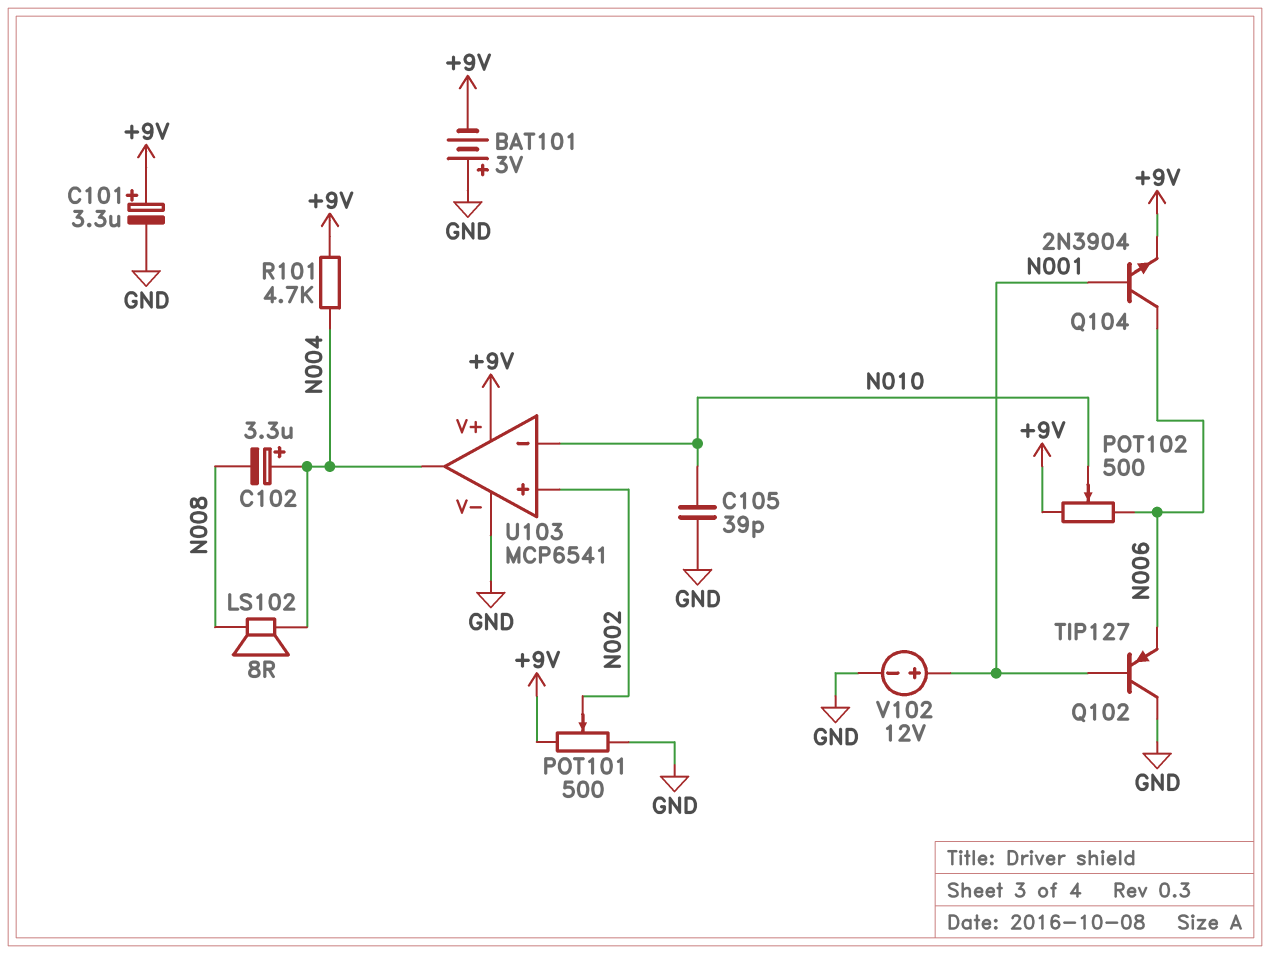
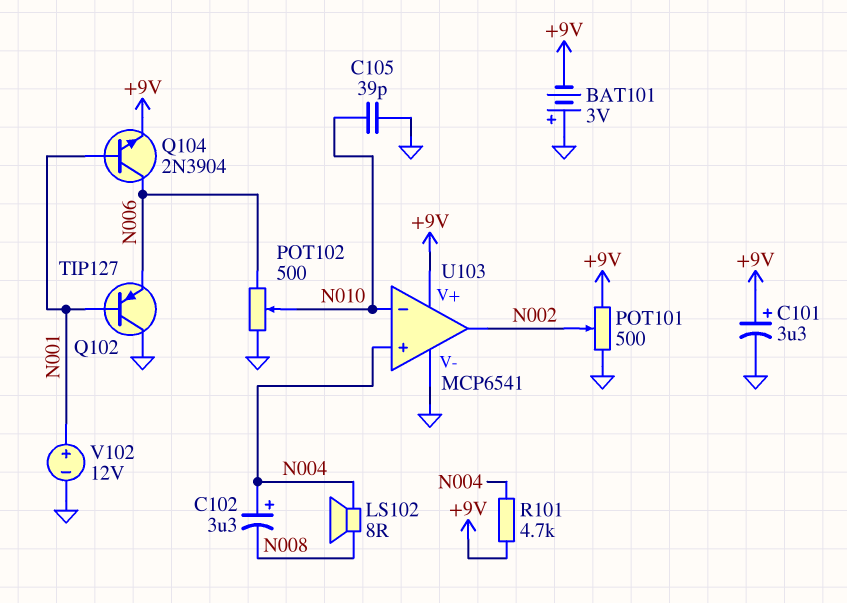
POT102: 500 (+9V, N006, wiper N010) -> 500 (GND, N006, wiper N010)
U103 pin in+: N002 -> N004
U103 pin out: N004 -> N002

